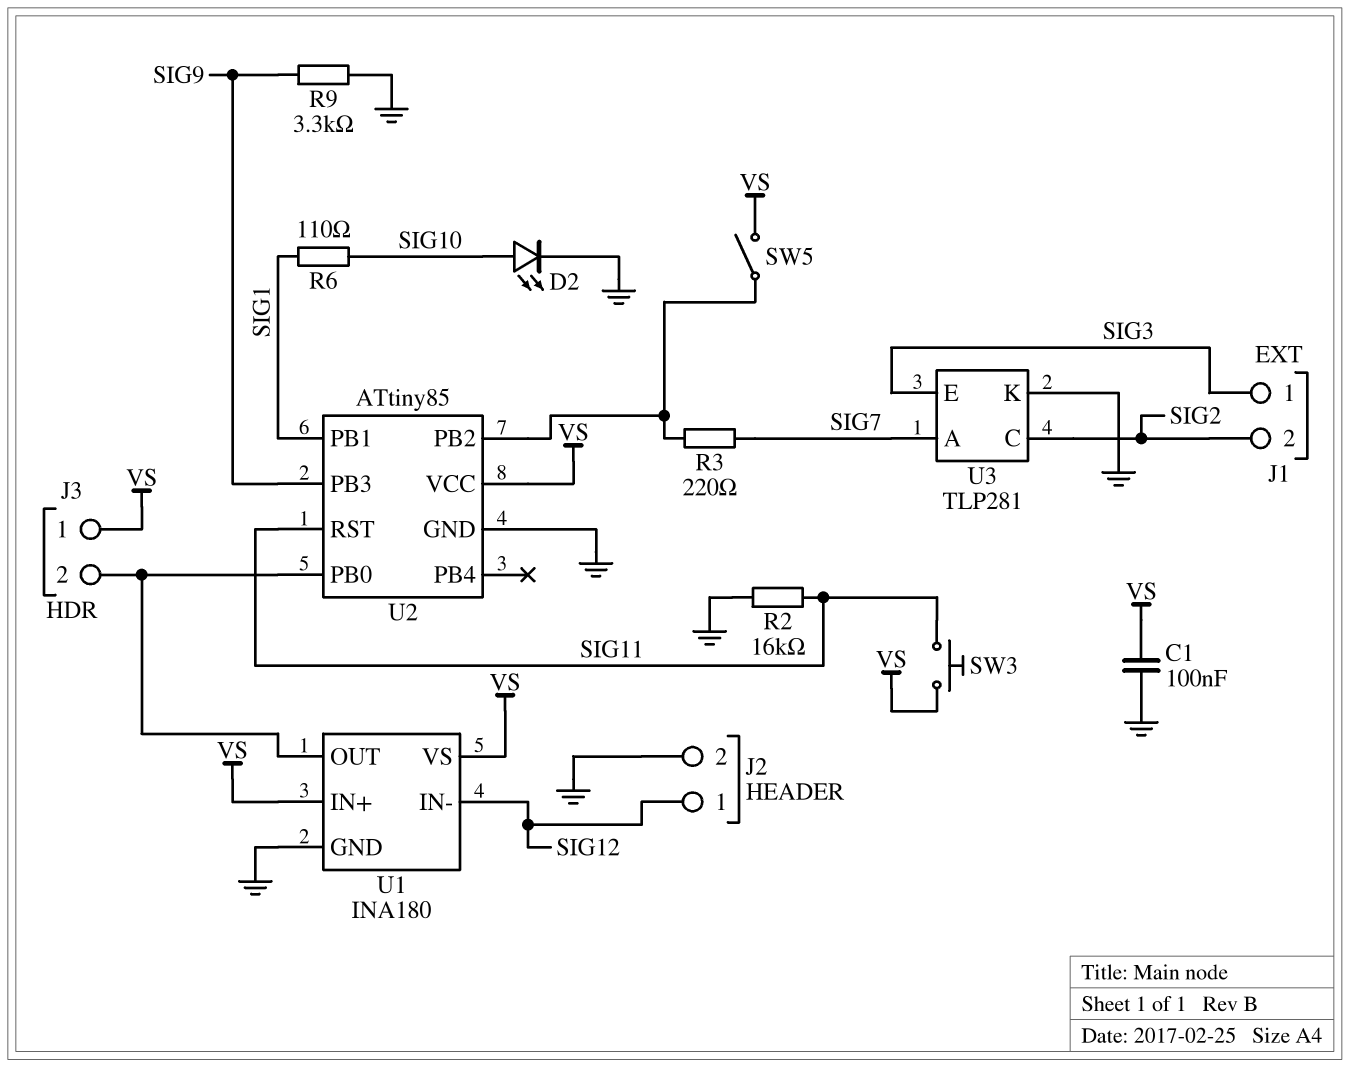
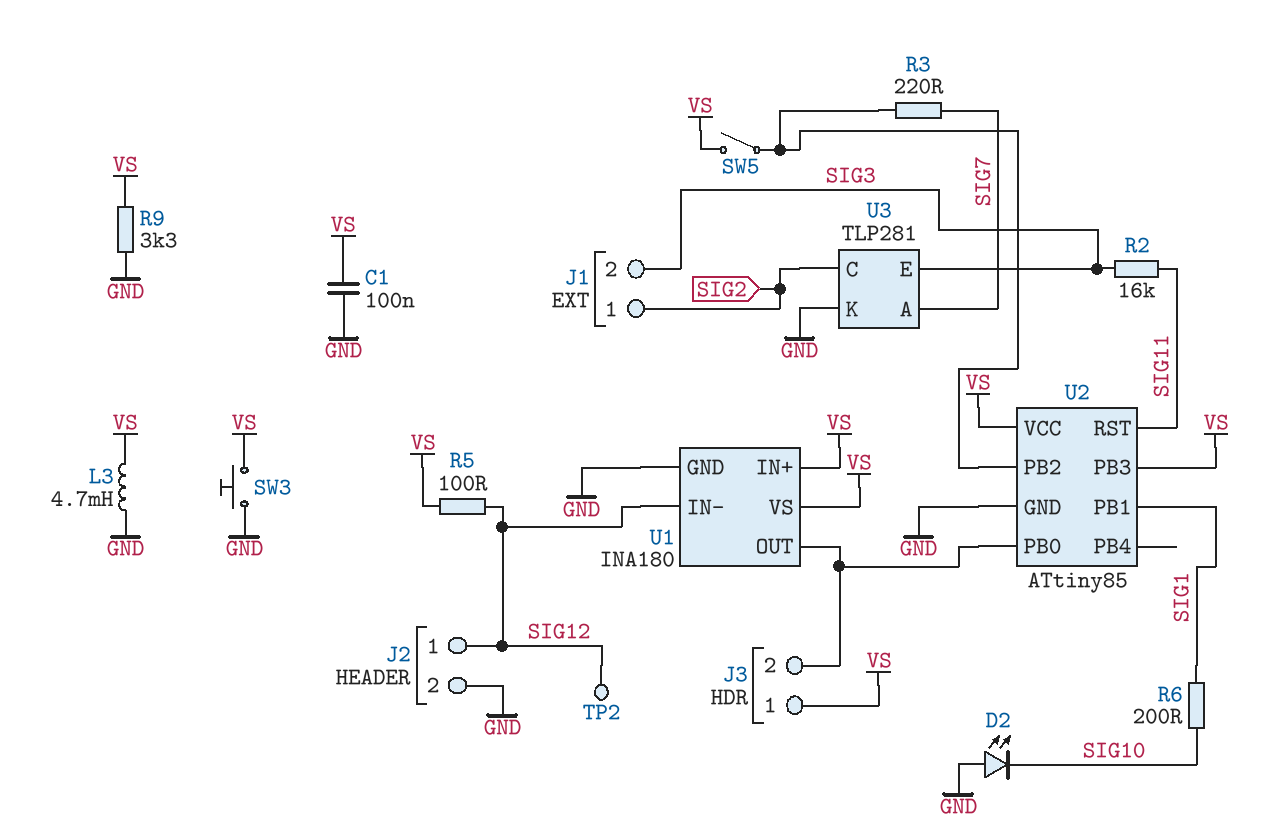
D2: LED (A SIG10, K GND) -> LED (A GND, K SIG10)
J1 pin 1: SIG3 -> SIG2
J1 pin 2: SIG2 -> SIG3
L3: none -> 4.7mH (GND, VS)
R2: 16k (GND, SIG11) -> 16k (SIG3, SIG11)
R5: none -> 100 (SIG12, VS)
R6: 110 (SIG1, SIG10) -> 200 (SIG1, SIG10)
R9: 3.3k (GND, SIG9) -> 3.3k (GND, VS)
SW3: button (SIG11, VS) -> button (GND, VS)
TP2: none -> test point (SIG12)
U2 pin PB3: SIG9 -> VS

